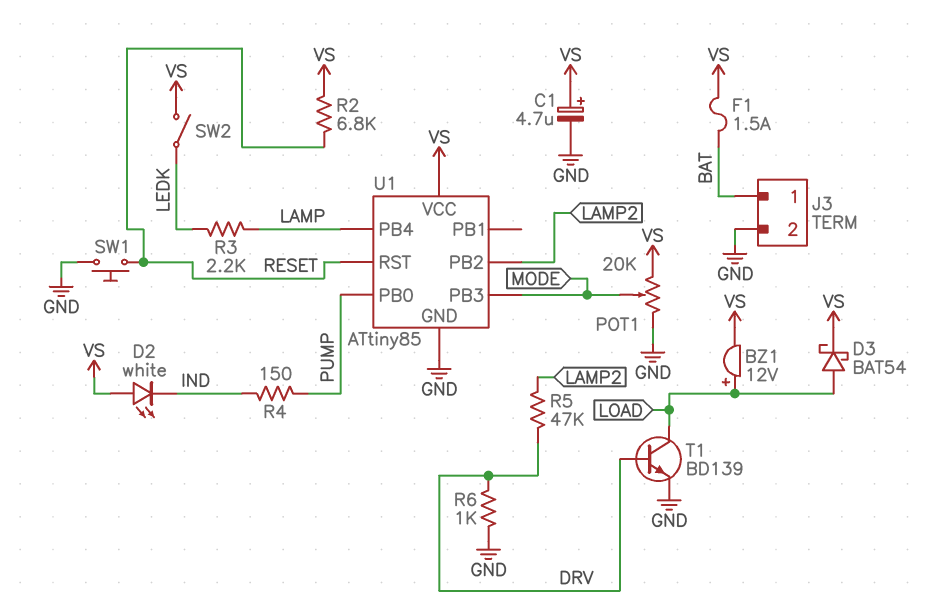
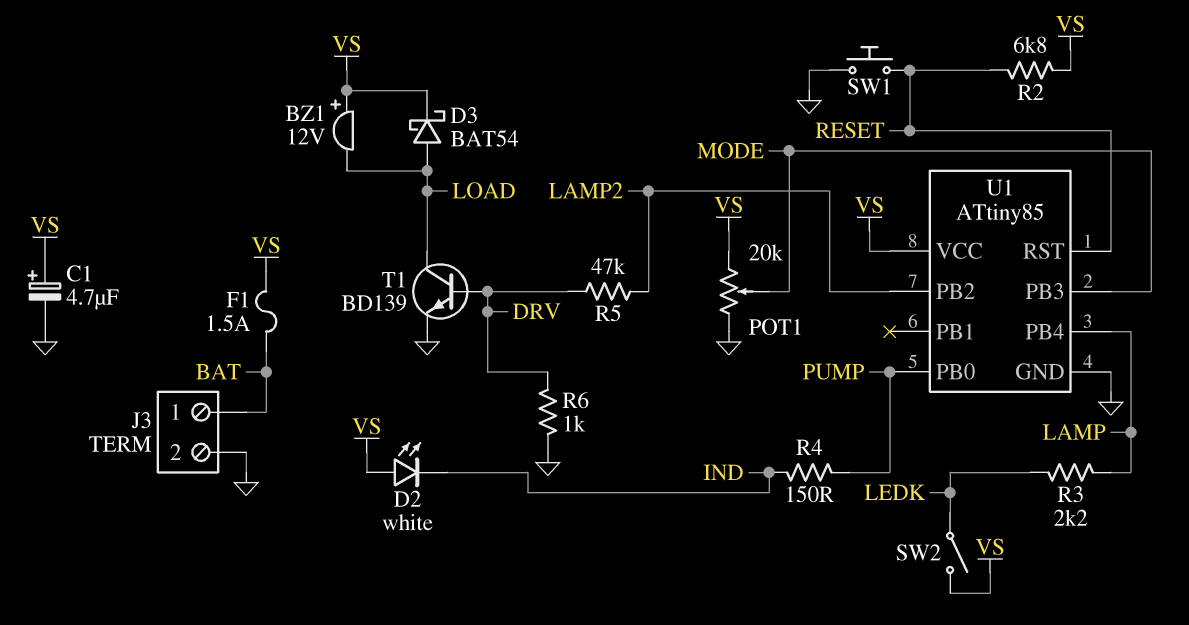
BZ1: buzzer 12V (plus LOAD, minus VS) -> buzzer 12V (plus VS, minus LOAD)

